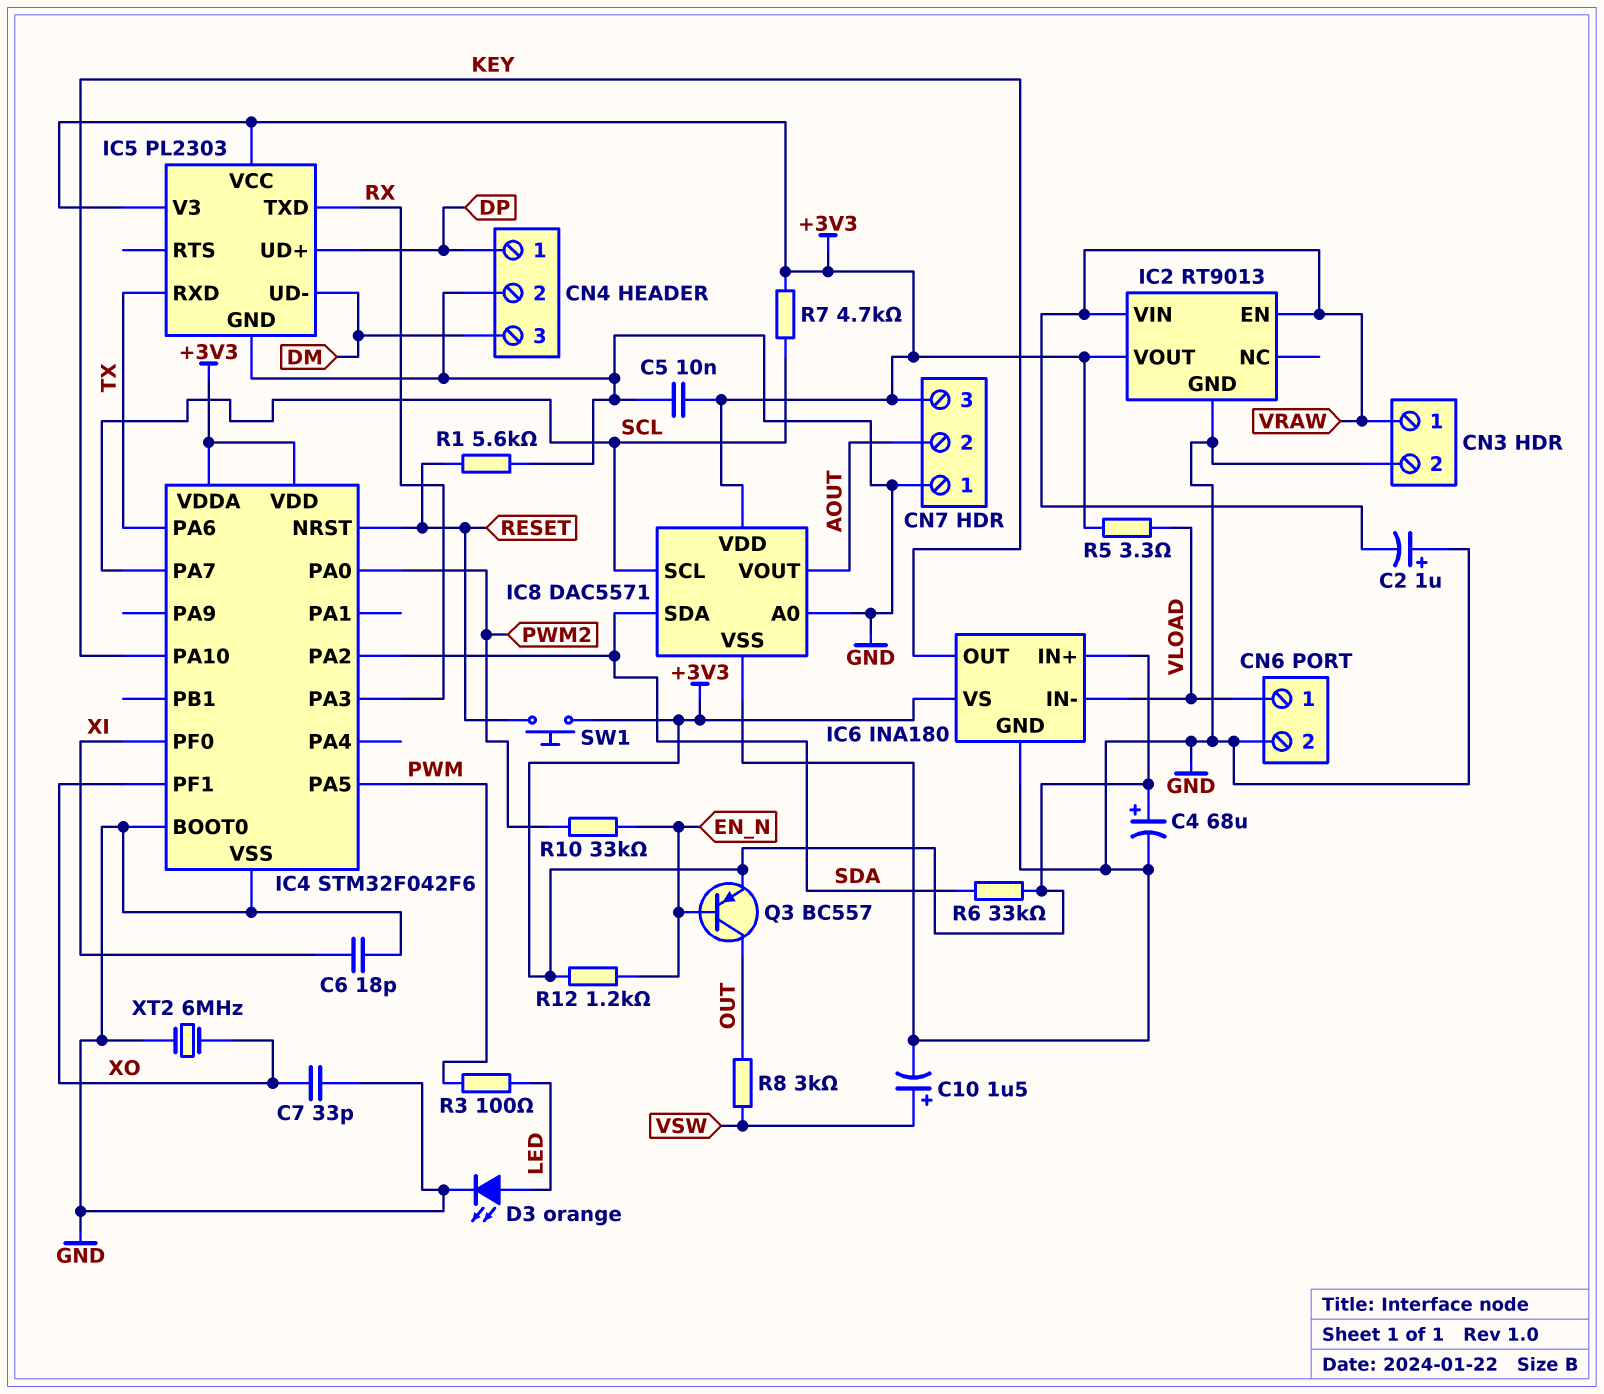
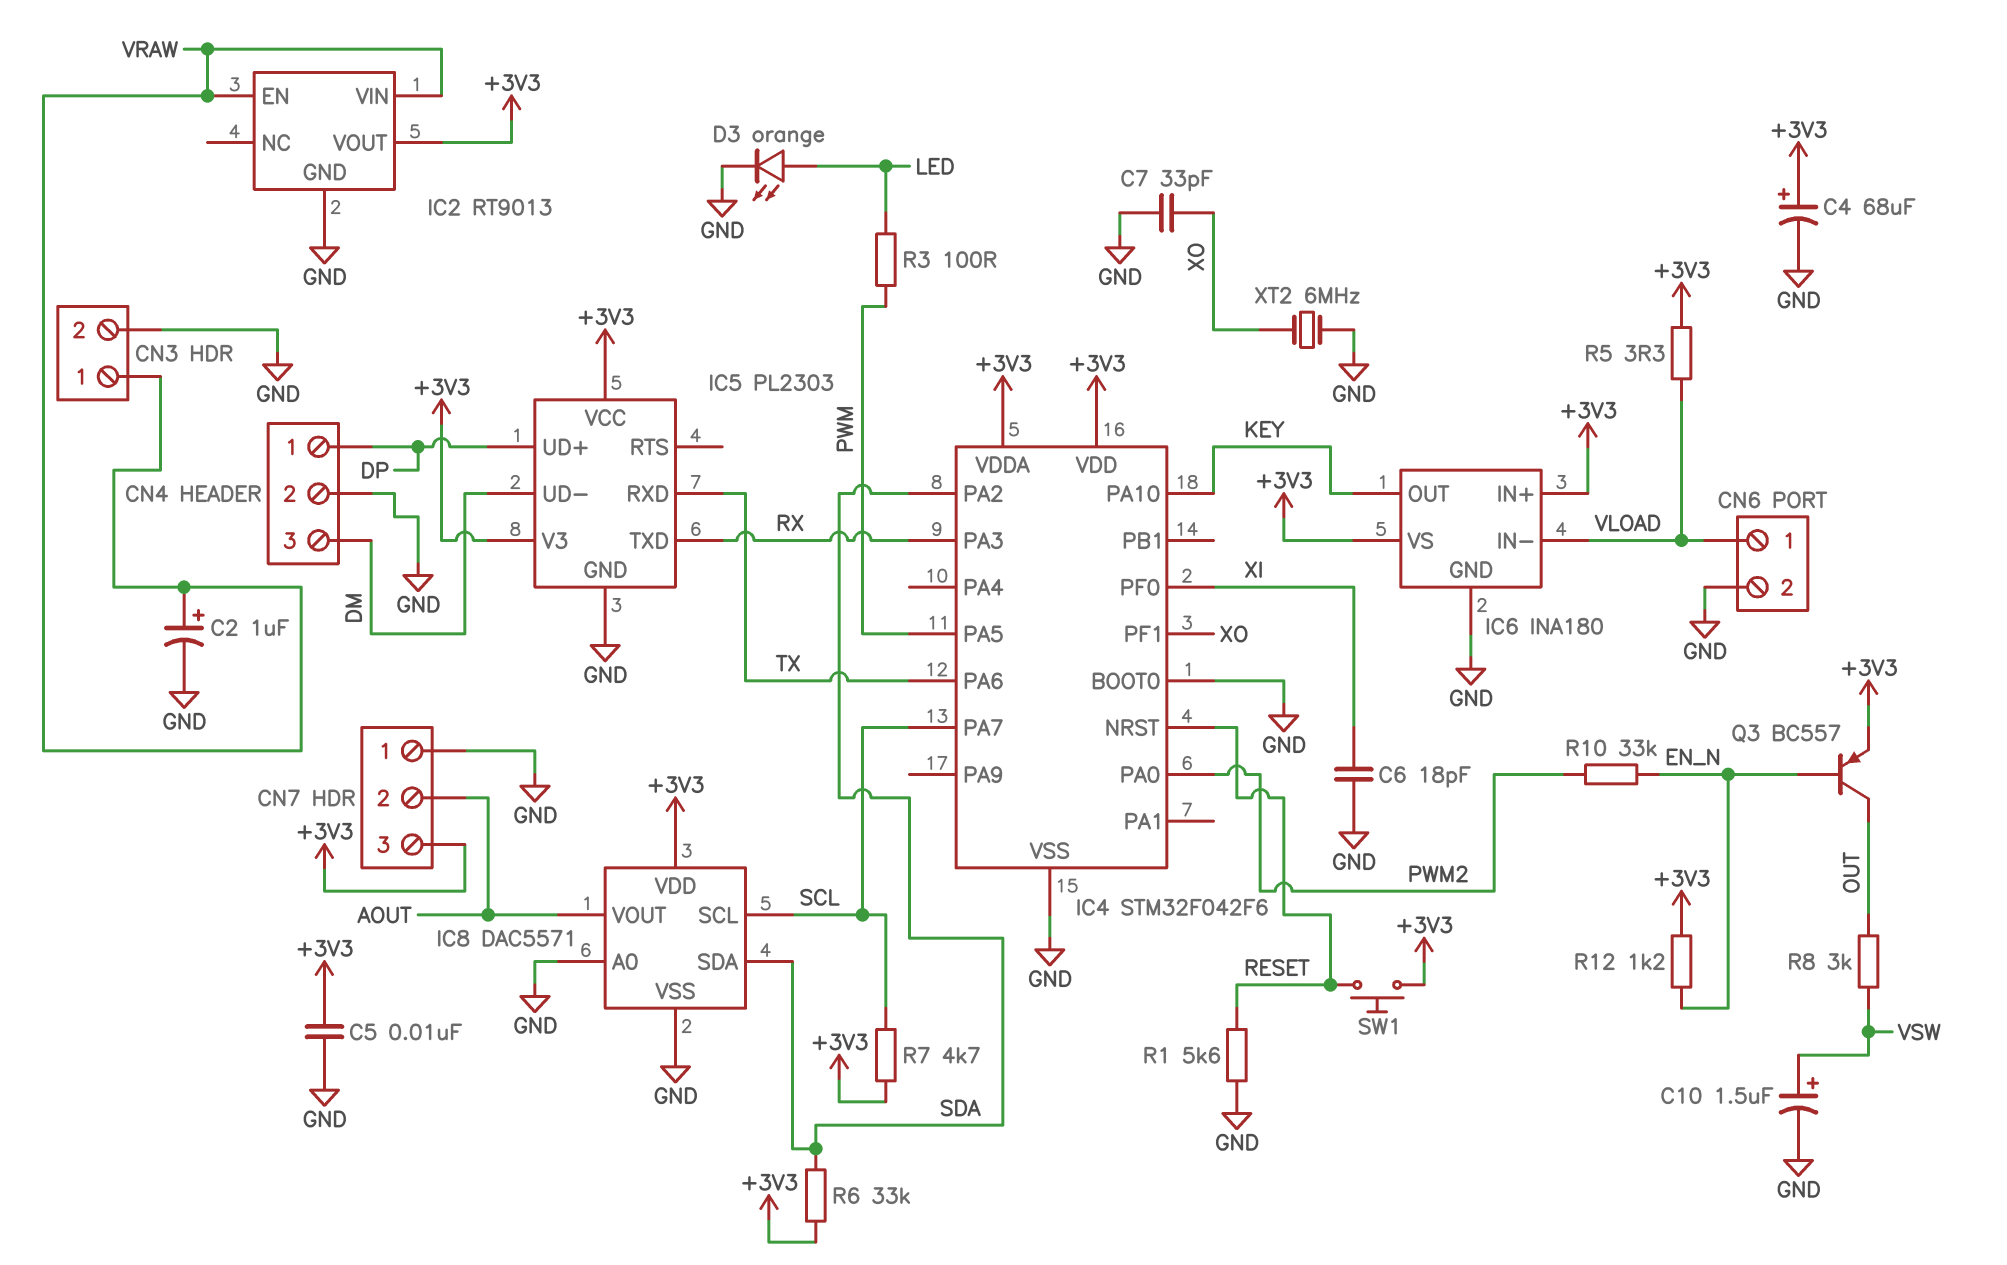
C2: 1uF (plus GND, minus VRAW) -> 1uF (plus VRAW, minus GND)

